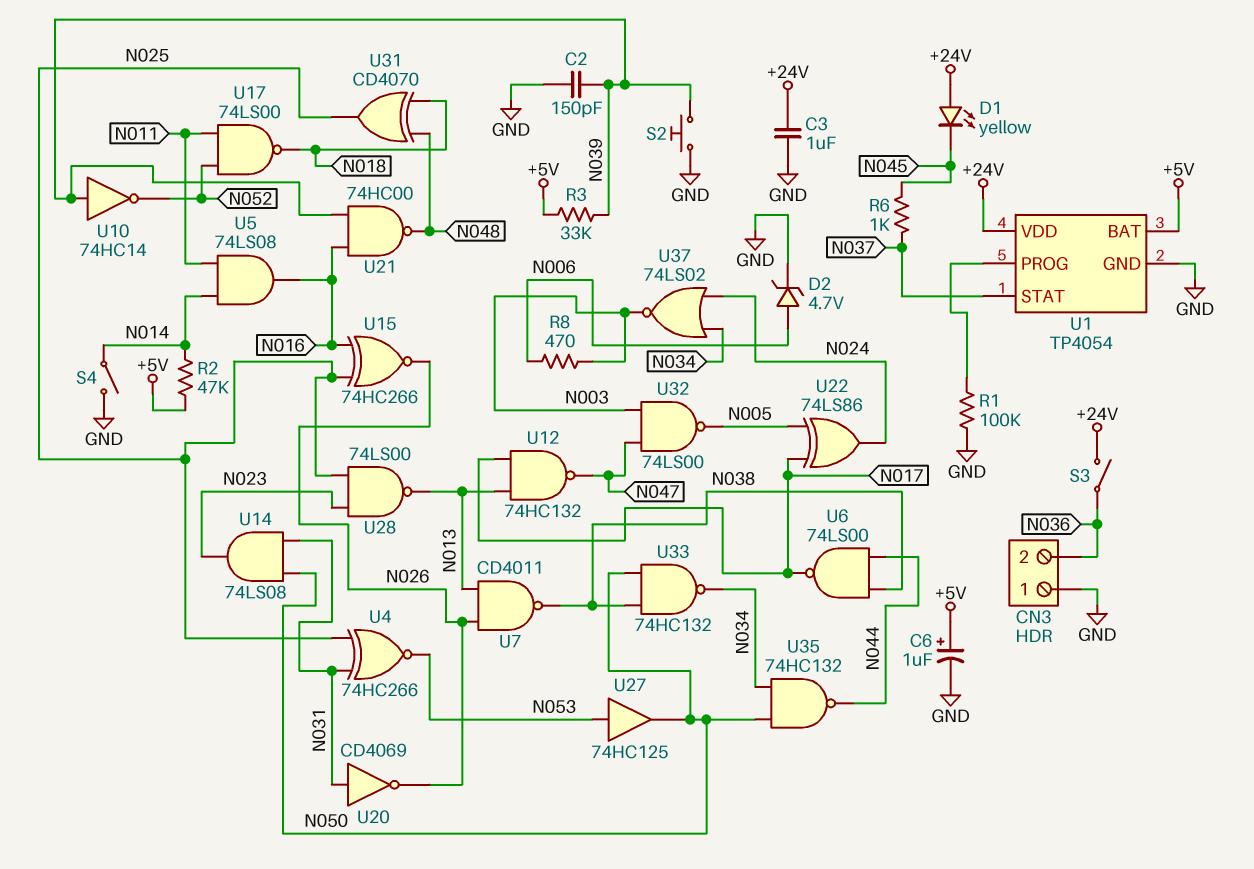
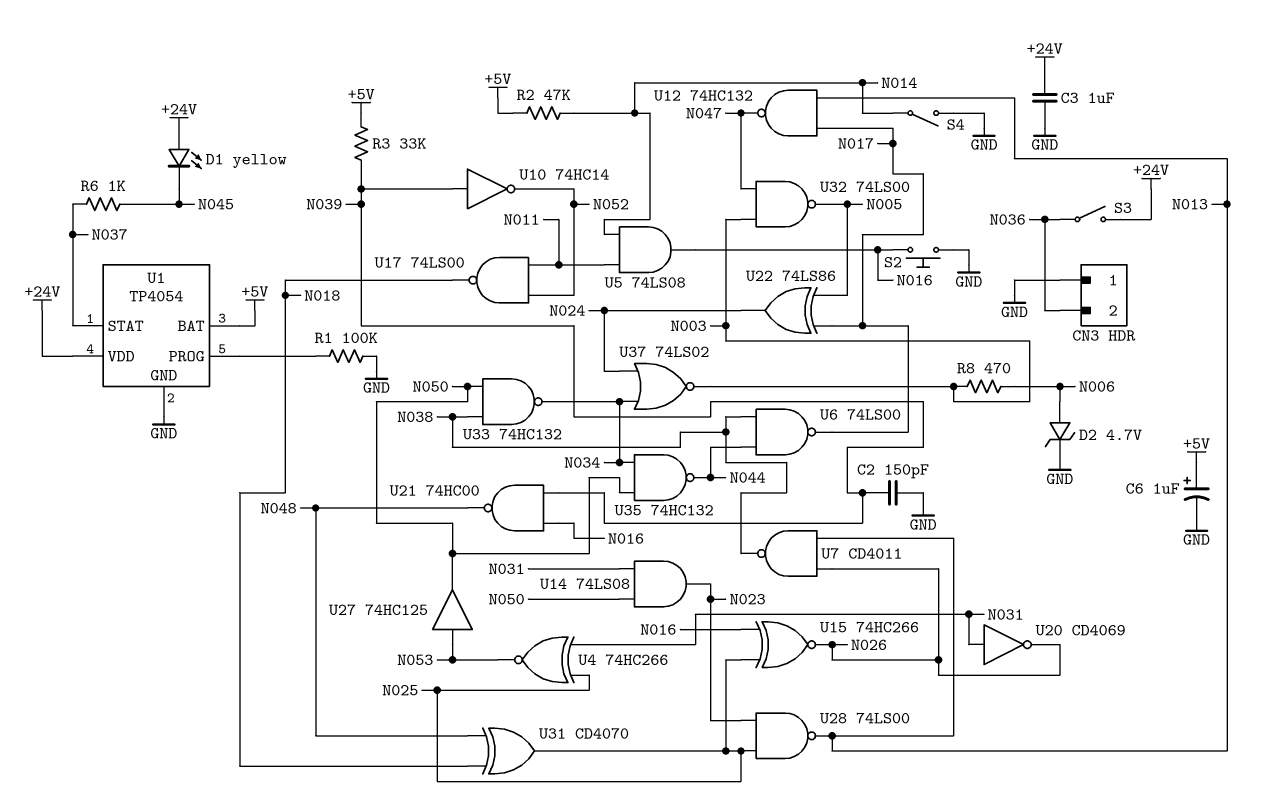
S2: button (GND, N039) -> button (GND, N016)

